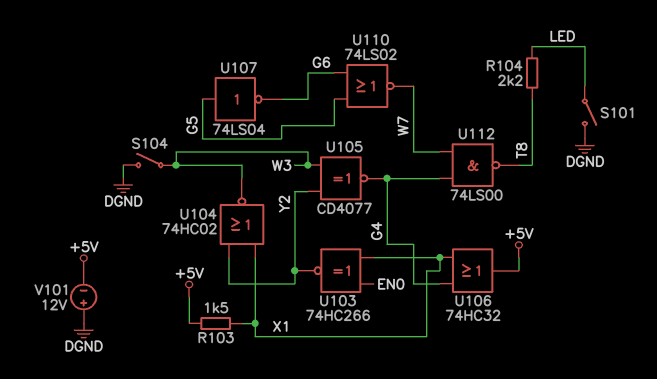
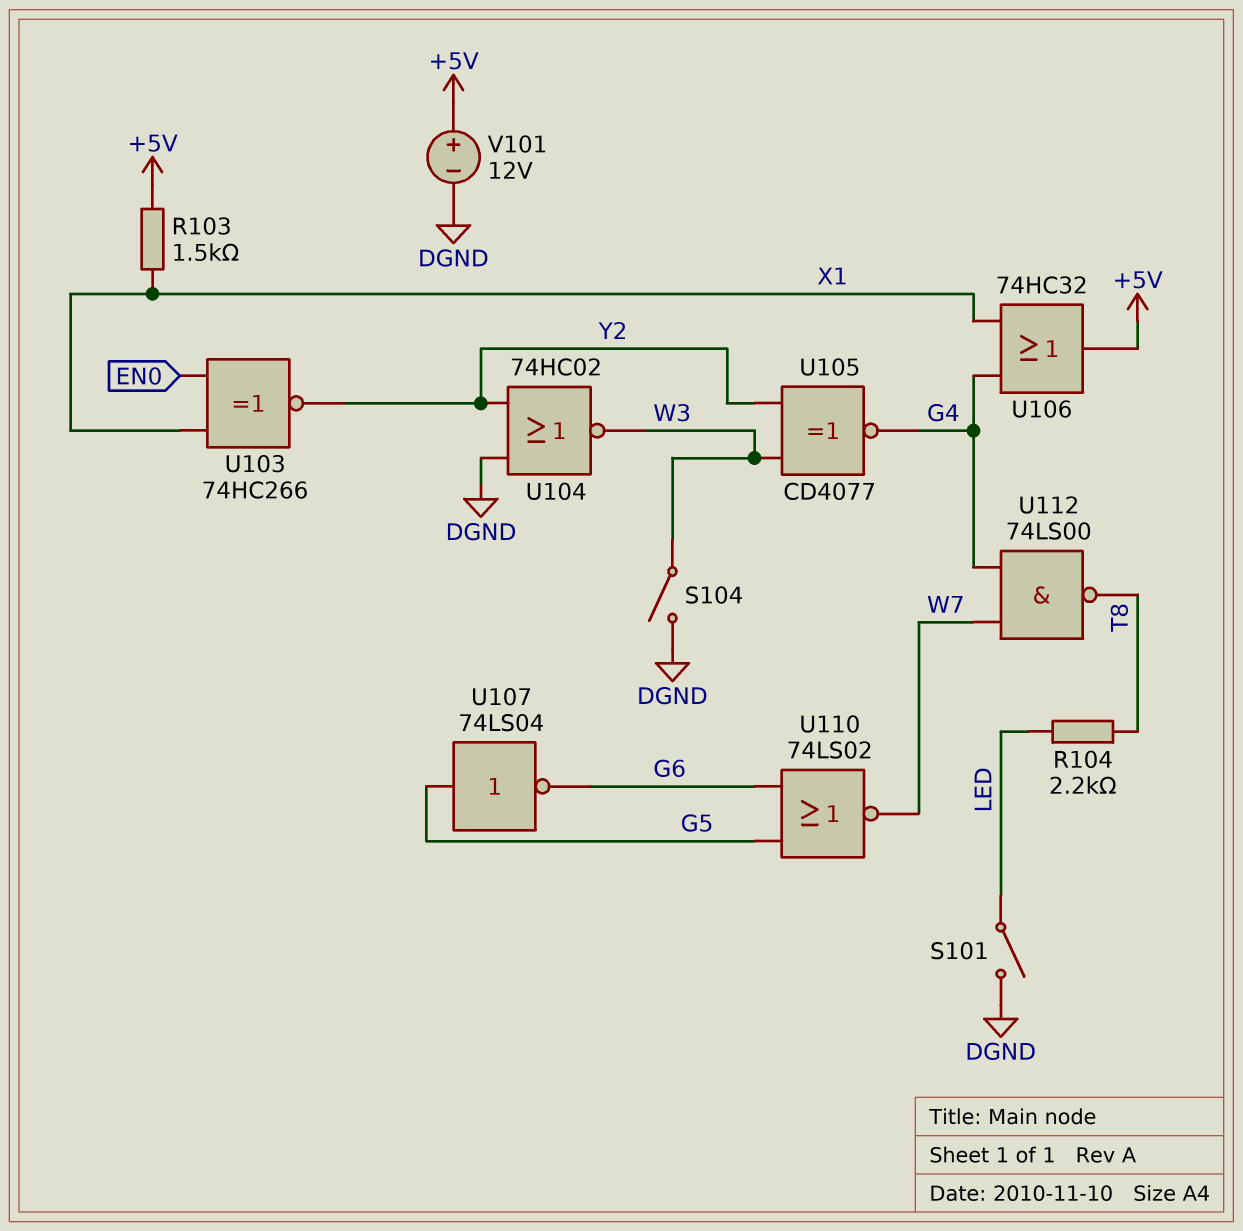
U104: NOR 74HC02 (in X1, in Y2, out W3) -> NOR 74HC02 (in DGND, in Y2, out W3)
V101: 12V (plus DGND, minus +5V) -> 12V (plus +5V, minus DGND)

